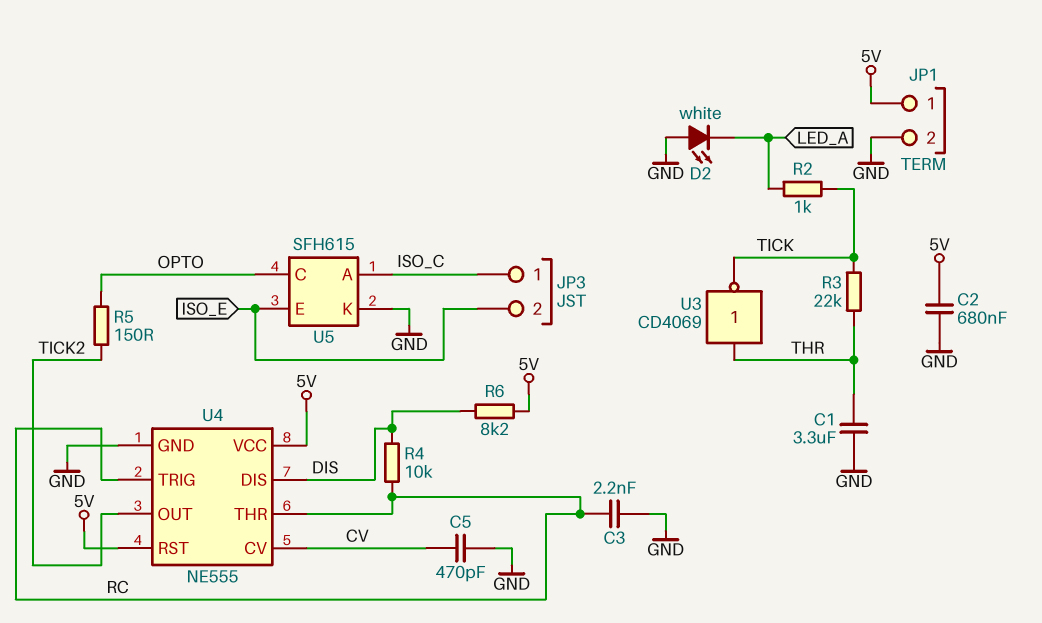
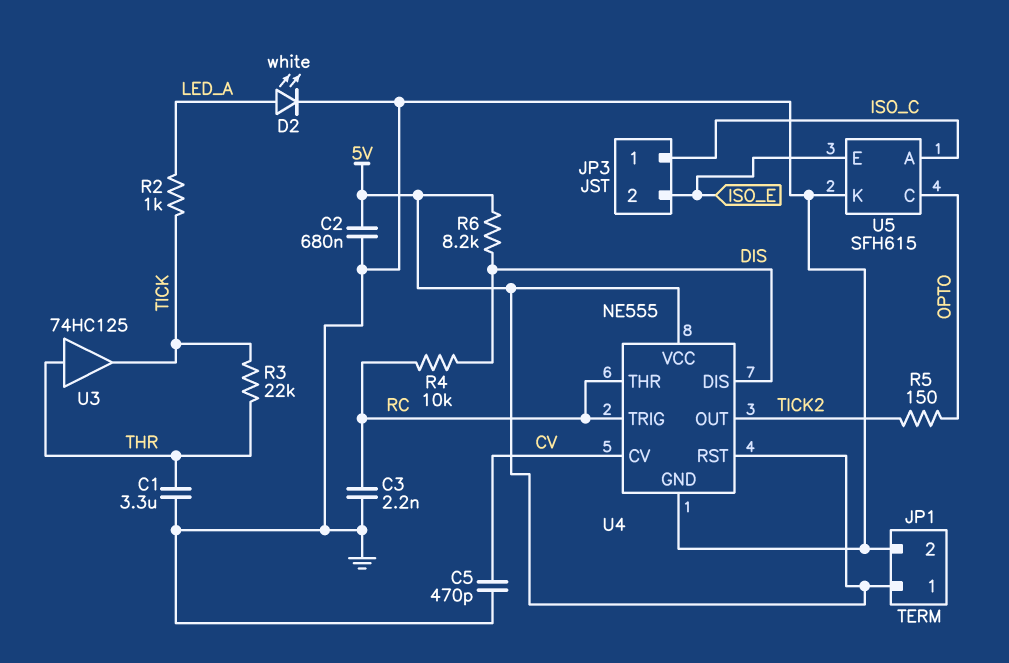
D2: LED white (A GND, K LED_A) -> LED white (A LED_A, K GND)
U3: NOT CD4069 (in THR, out TICK) -> buffer 74HC125 (in THR, out TICK)

